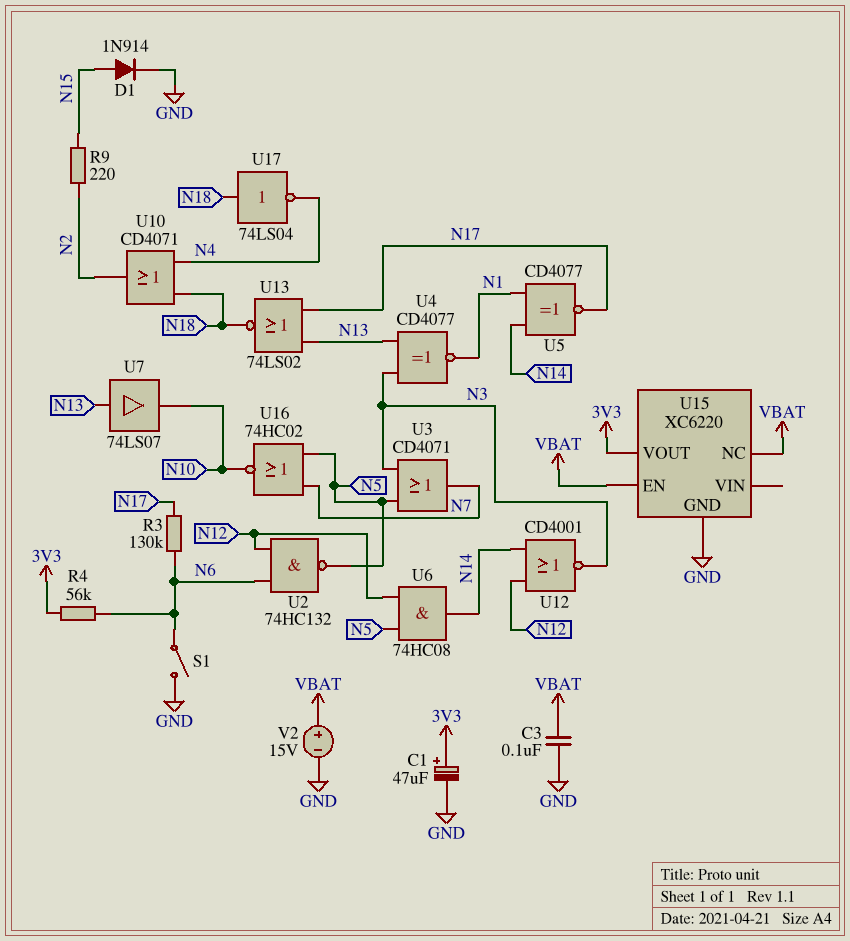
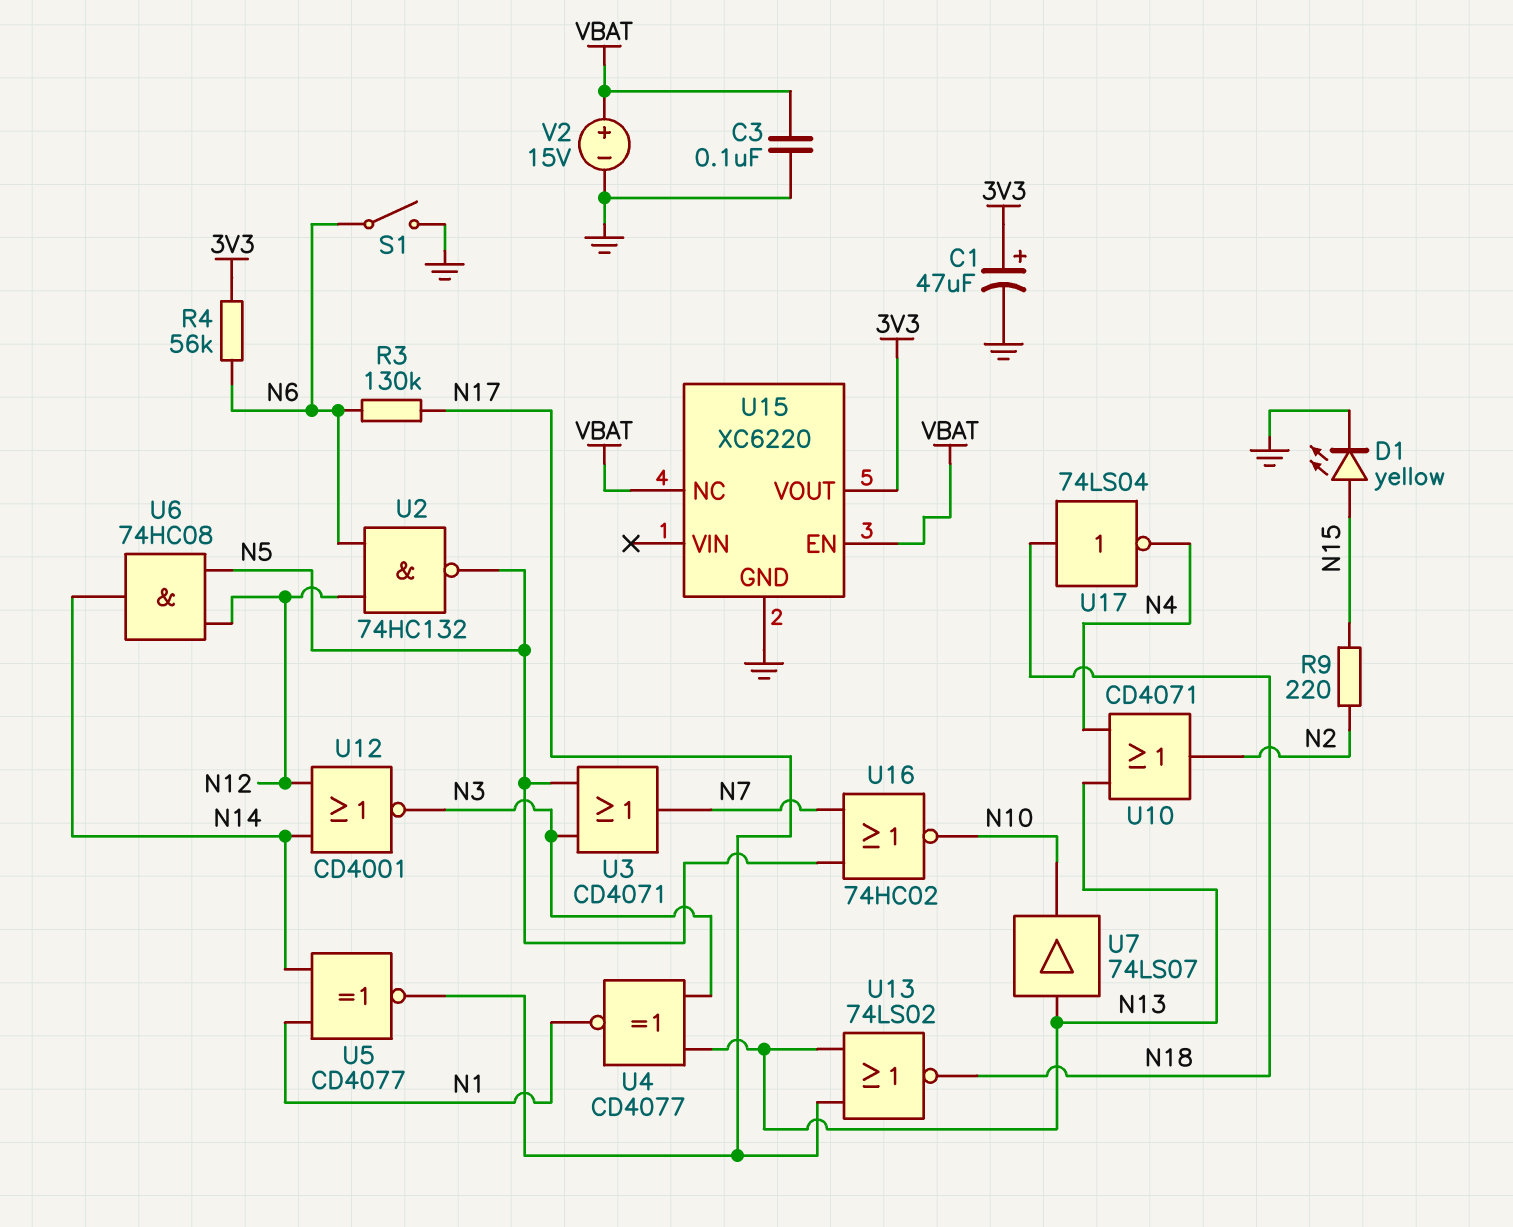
D1: diode 1N914 (A N15, K GND) -> LED yellow (A N15, K GND)
U10: OR CD4071 (in N4, in N18, out N2) -> OR CD4071 (in N4, in N13, out N2)

